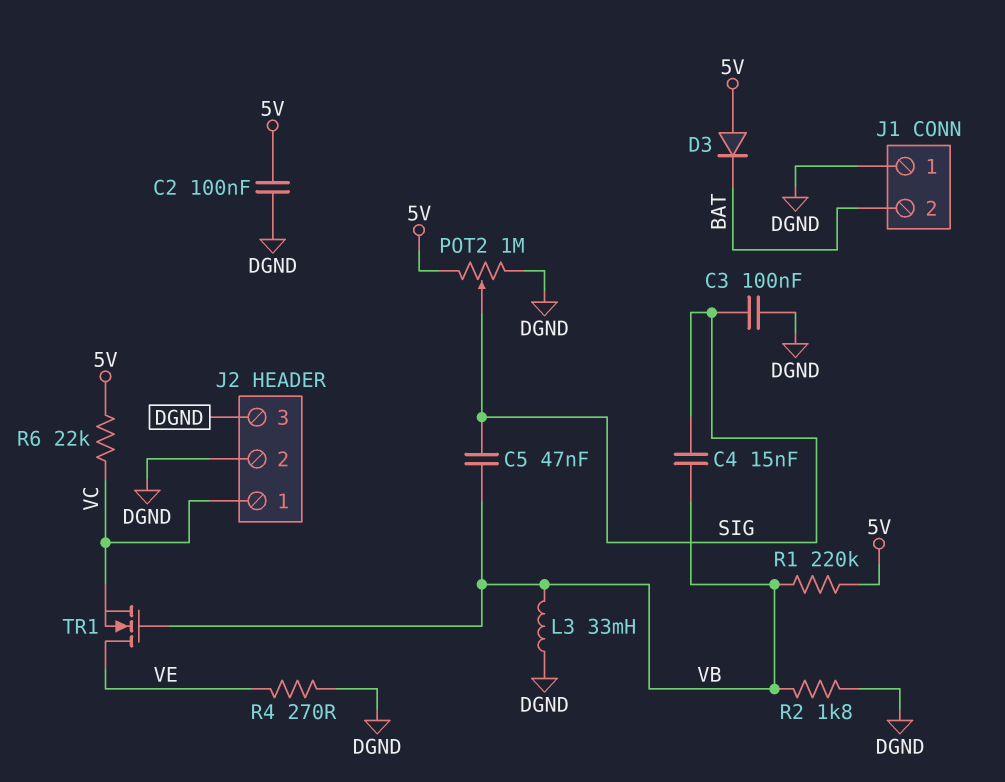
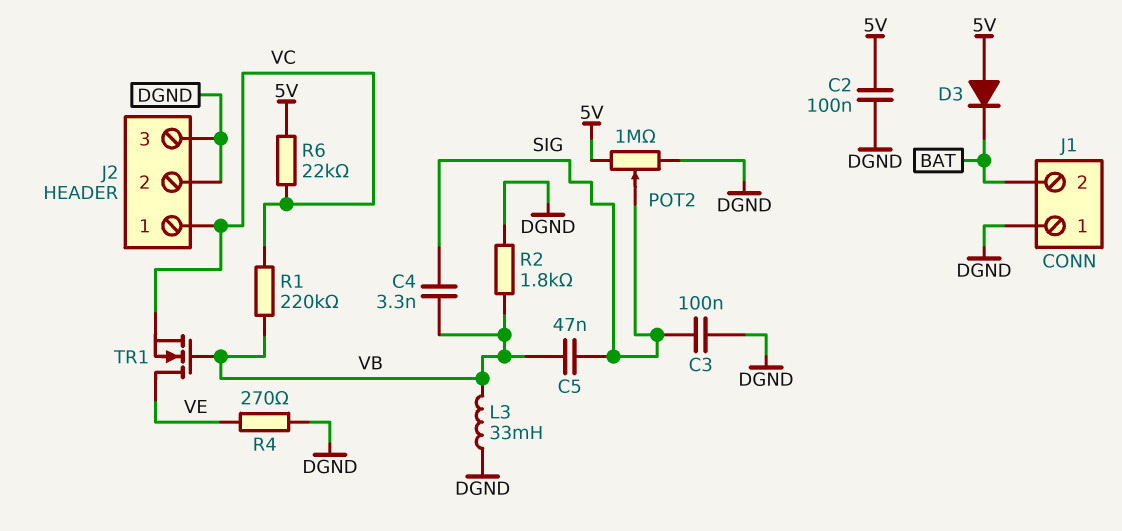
C4: 15nF (SIG, VB) -> 3.3nF (SIG, VB)
R1: 220k (5V, VB) -> 220k (VB, VC)

